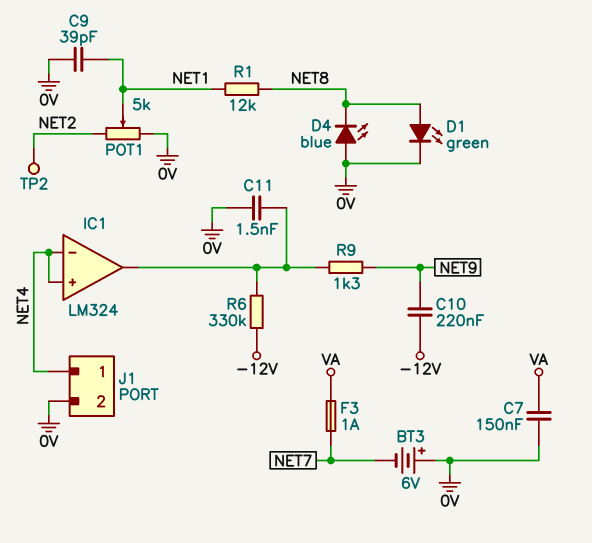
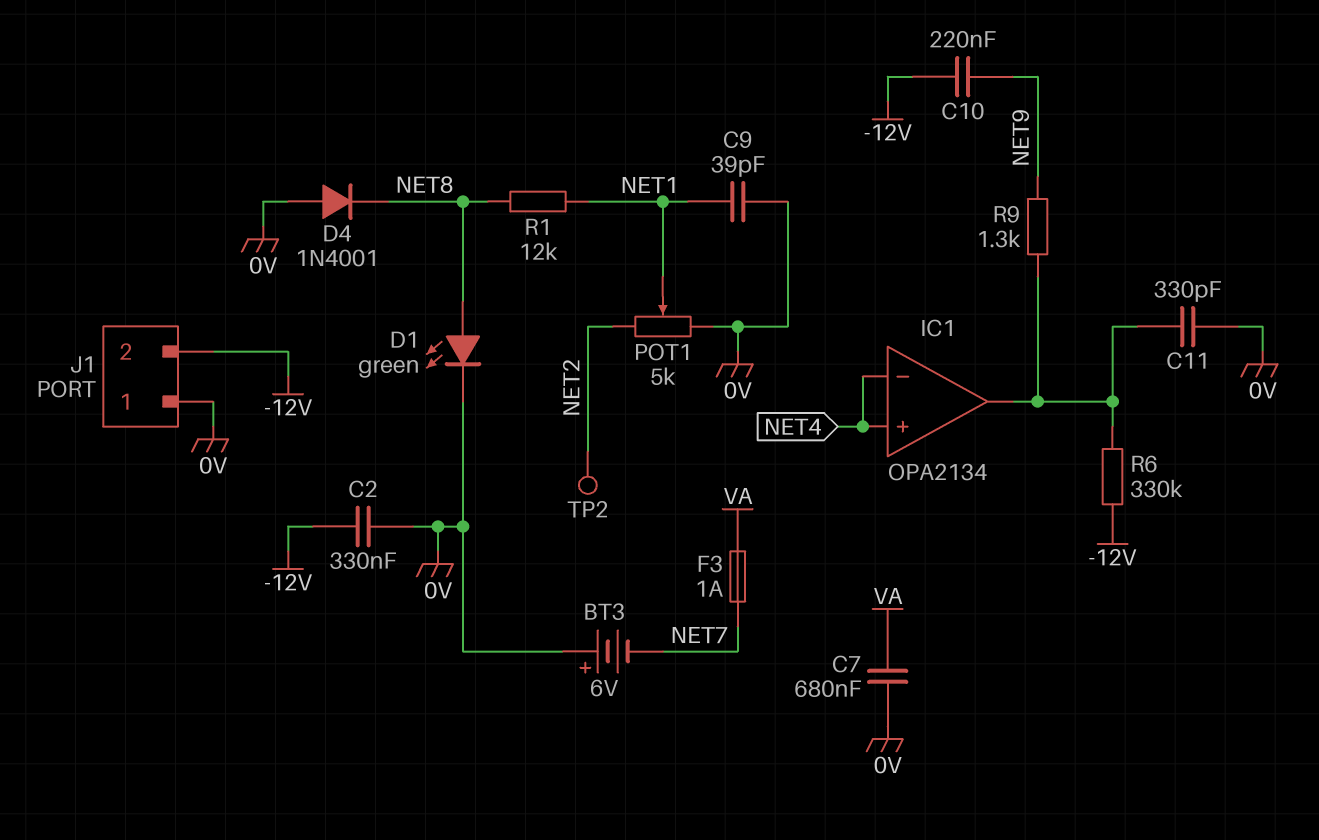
C2: none -> 330nF (-12V, 0V)
C7: 150nF (0V, VA) -> 680nF (0V, VA)
C11: 1.5nF (0V, IC1/out) -> 330pF (0V, IC1/out)
D4: LED blue (A 0V, K NET8) -> diode 1N4001 (A 0V, K NET8)
IC1: LM324 -> OPA2134
J1 pin 1: NET4 -> 0V
J1 pin 2: 0V -> -12V

